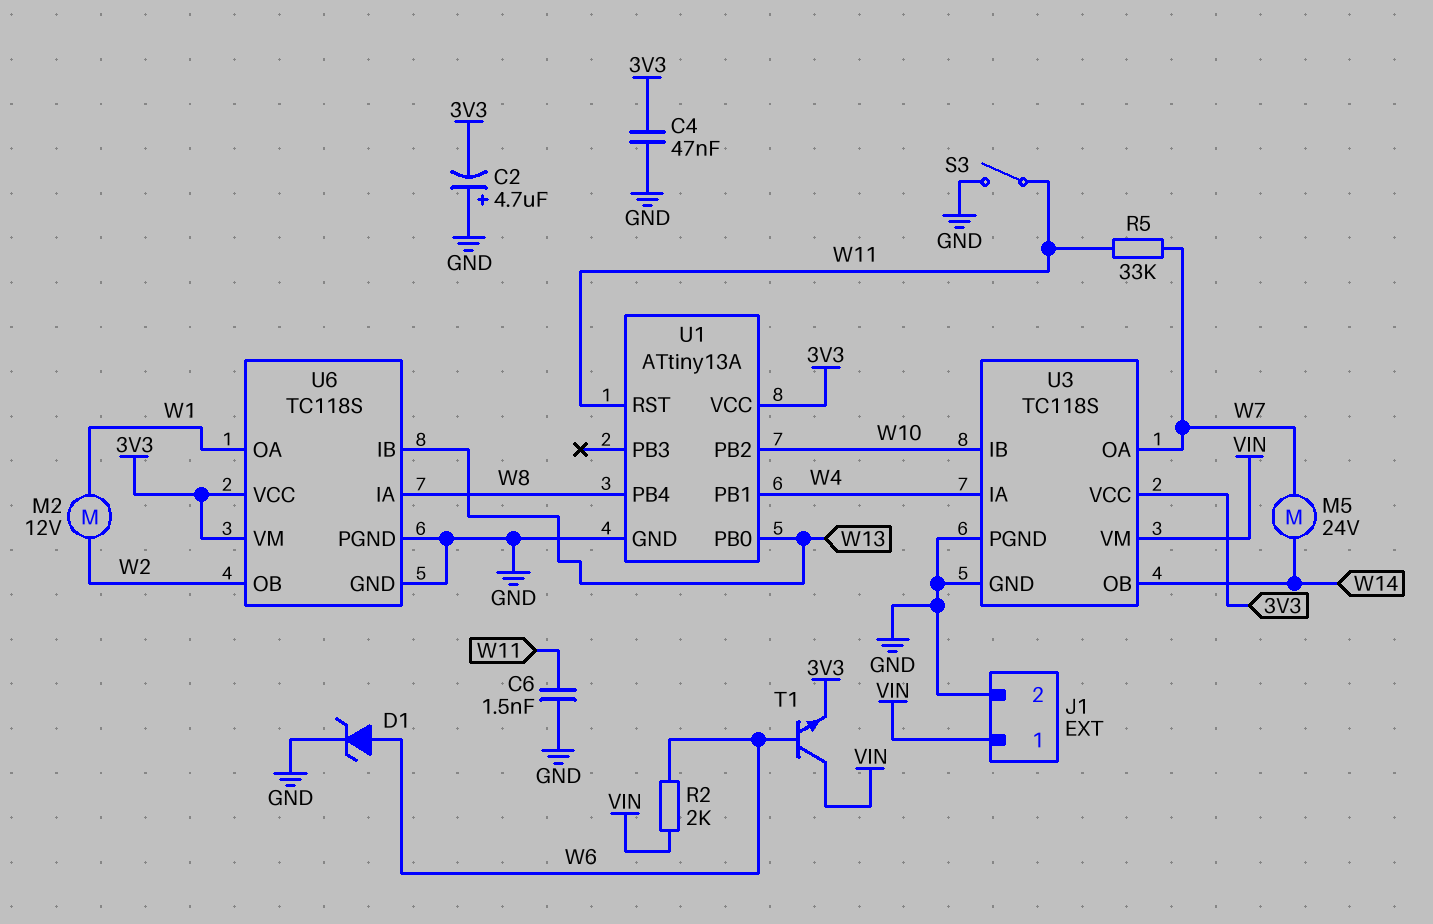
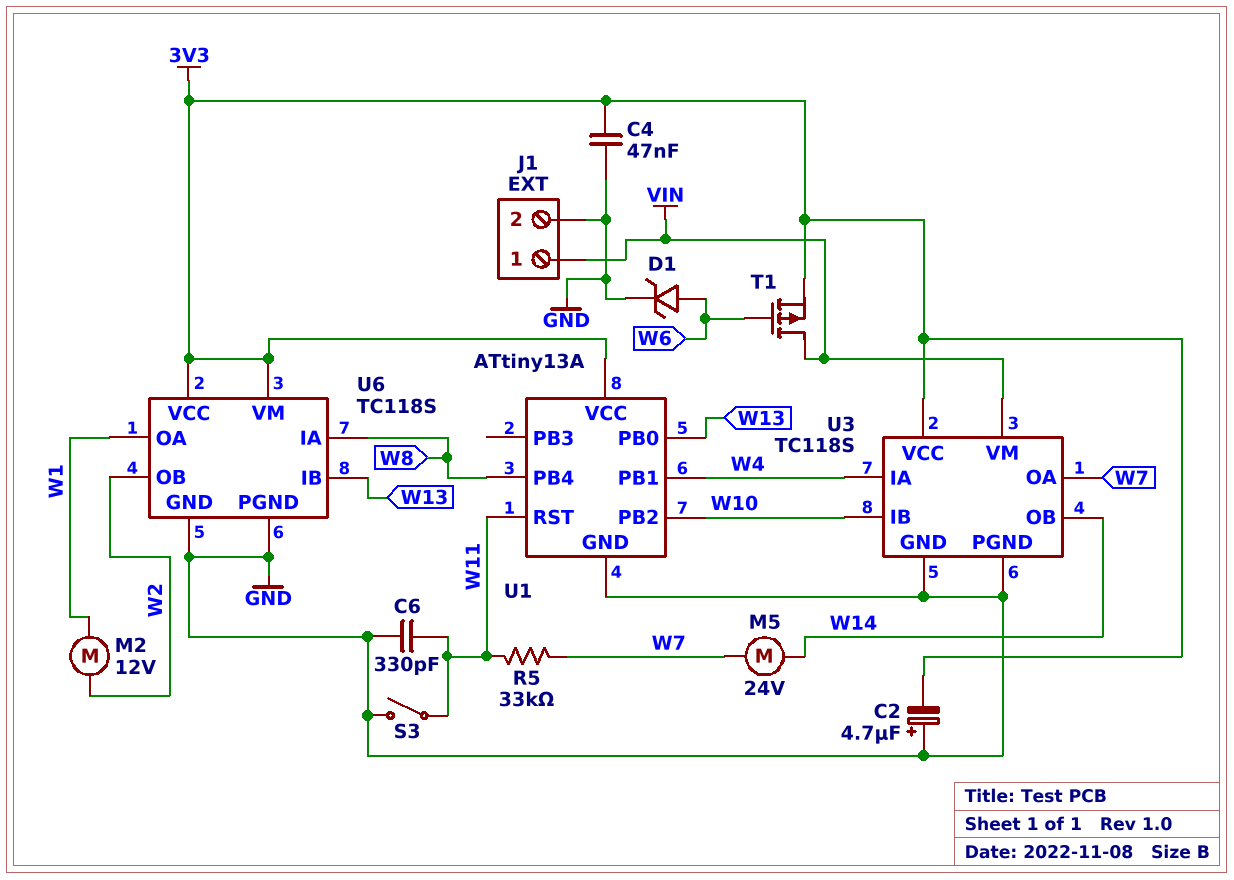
C6: 1.5nF (GND, W11) -> 330pF (GND, W11)
R2: 2k (VIN, W6) -> none
T1: NPN (B W6, C VIN, E 3V3) -> PMOS (G W6, D VIN, S 3V3)

